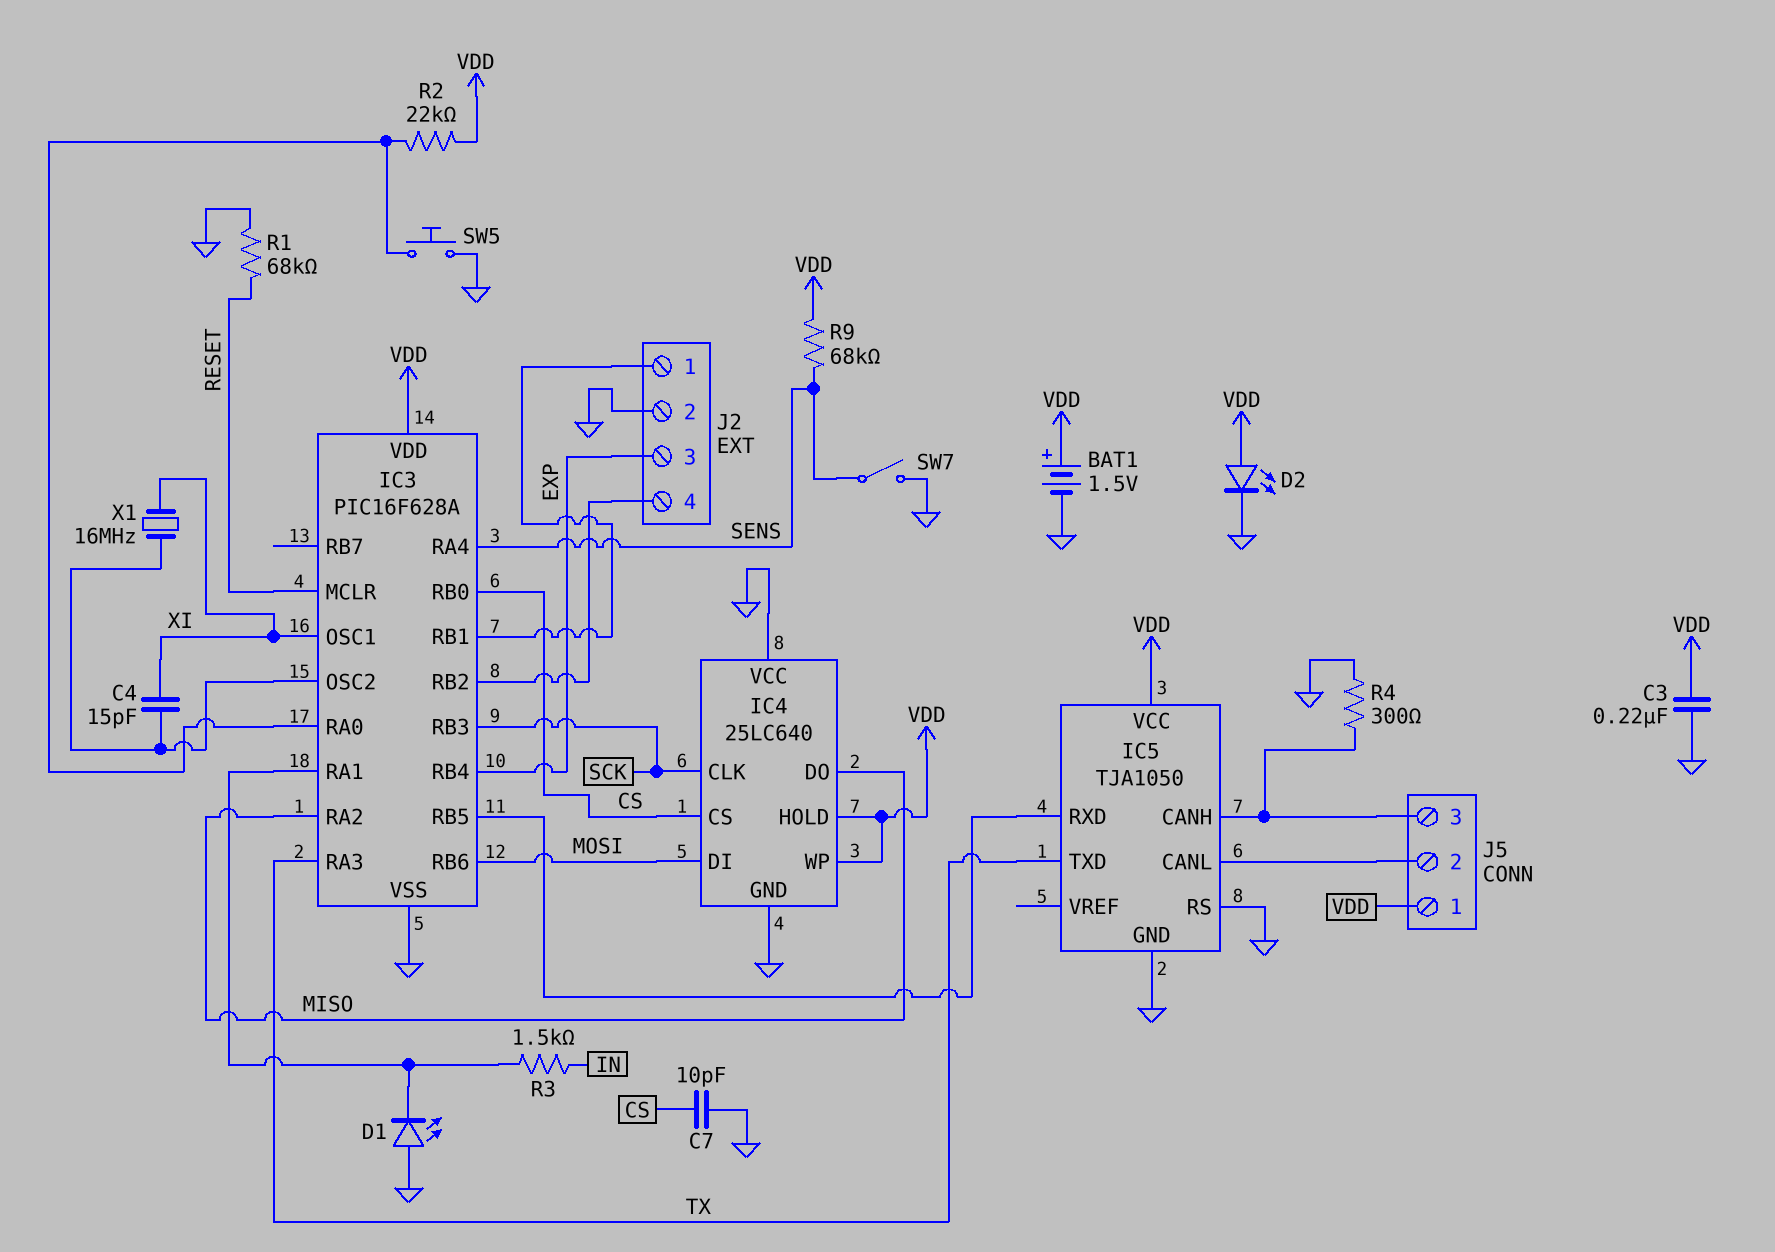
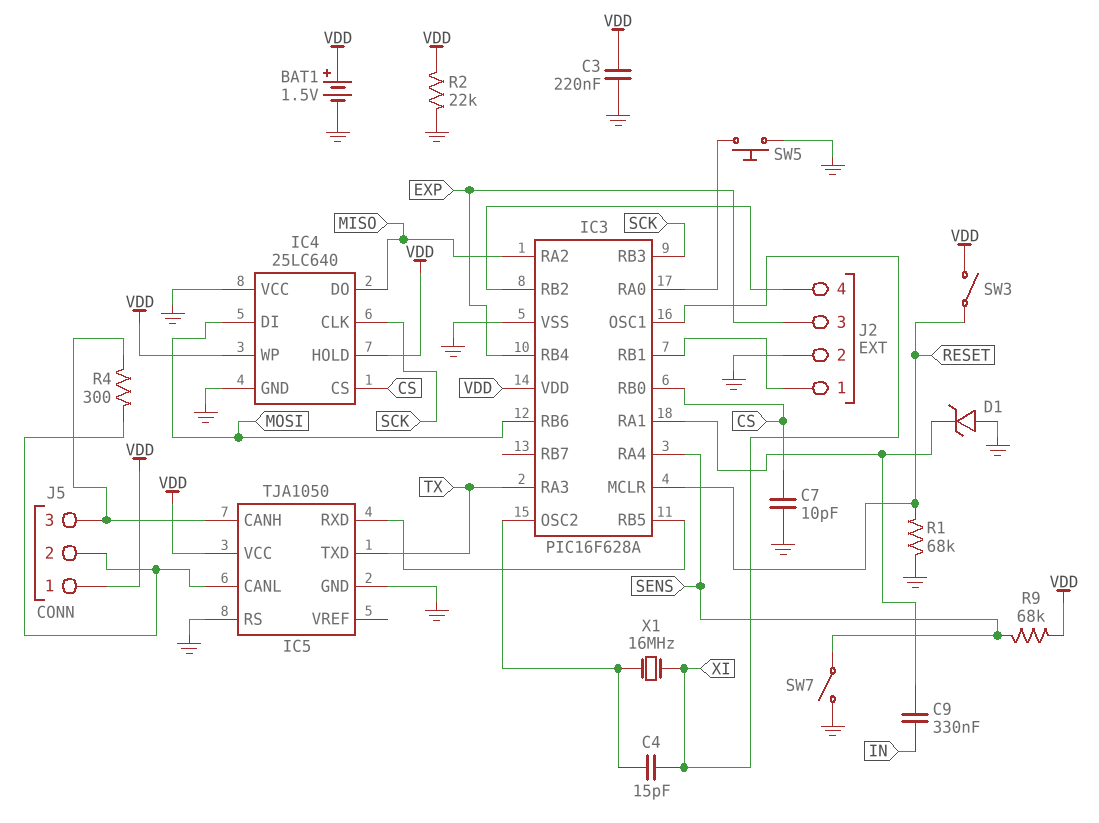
C9: none -> 330nF (IC3/RA1, IN)
D1: LED (A GND, K IC3/RA1) -> zener (A GND, K IC3/RA1)
D2: LED (A VDD, K GND) -> none
R2: 22k (IC3/RA0, VDD) -> 22k (GND, VDD)
R3: 1.5k (IC3/RA1, IN) -> none
R4: 300 (GND, IC5/CANH) -> 300 (IC5/CANH, IC5/CANL)
SW3: none -> switch (RESET, VDD)

